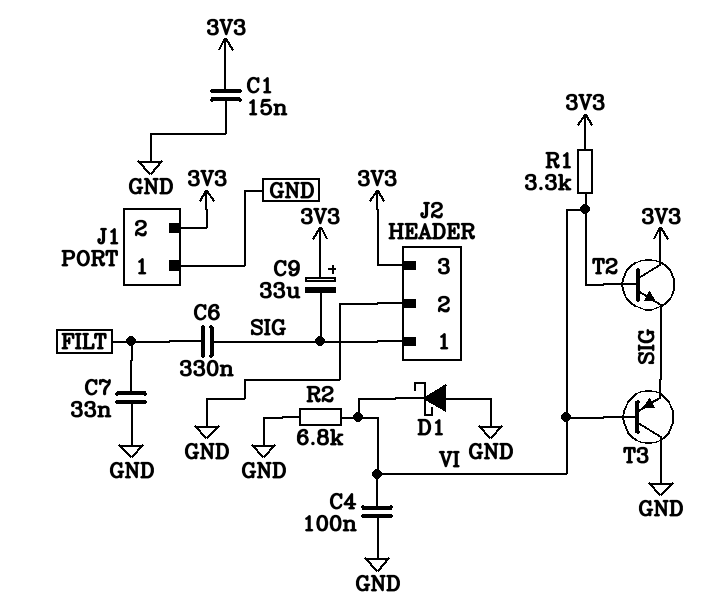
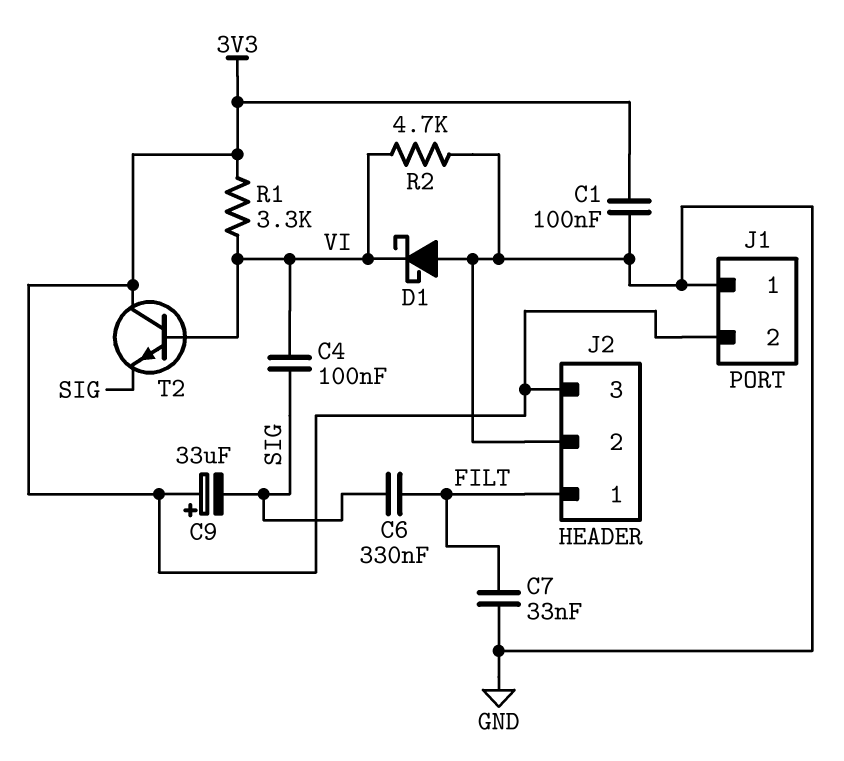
C1: 15nF (3V3, GND) -> 100nF (3V3, GND)
C4: 100nF (GND, VI) -> 100nF (SIG, VI)
J2 pin 1: SIG -> FILT
R2: 6.8k (GND, VI) -> 4.7k (GND, VI)
T3: PNP (B VI, C GND, E SIG) -> none

